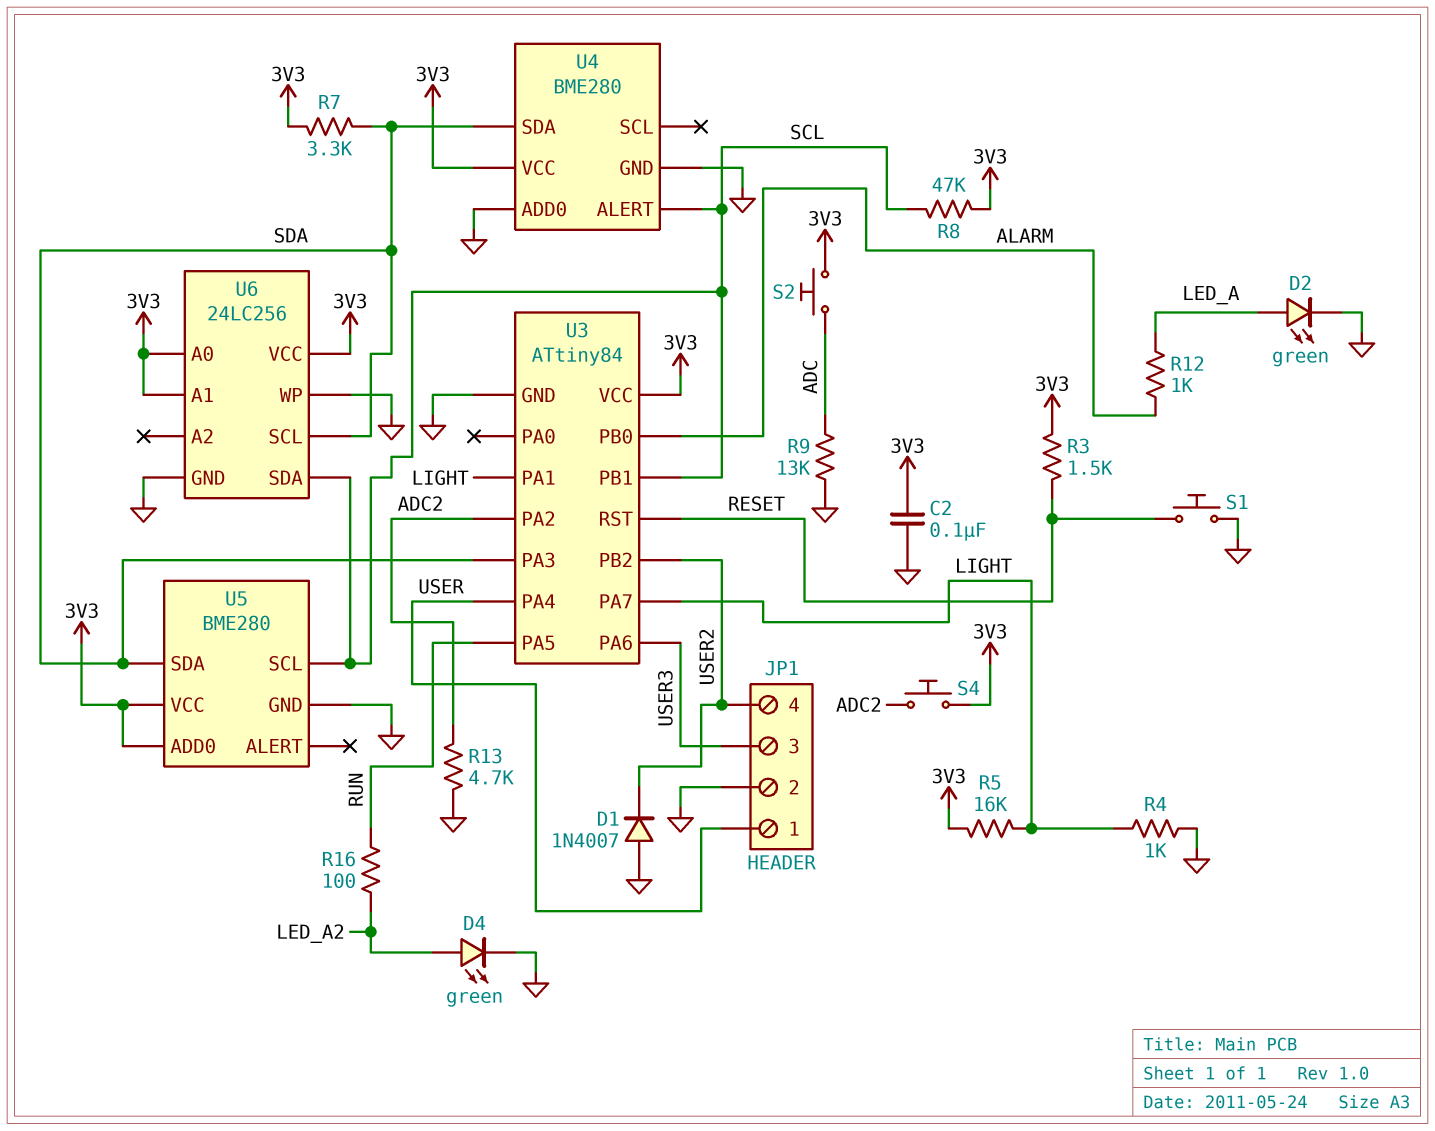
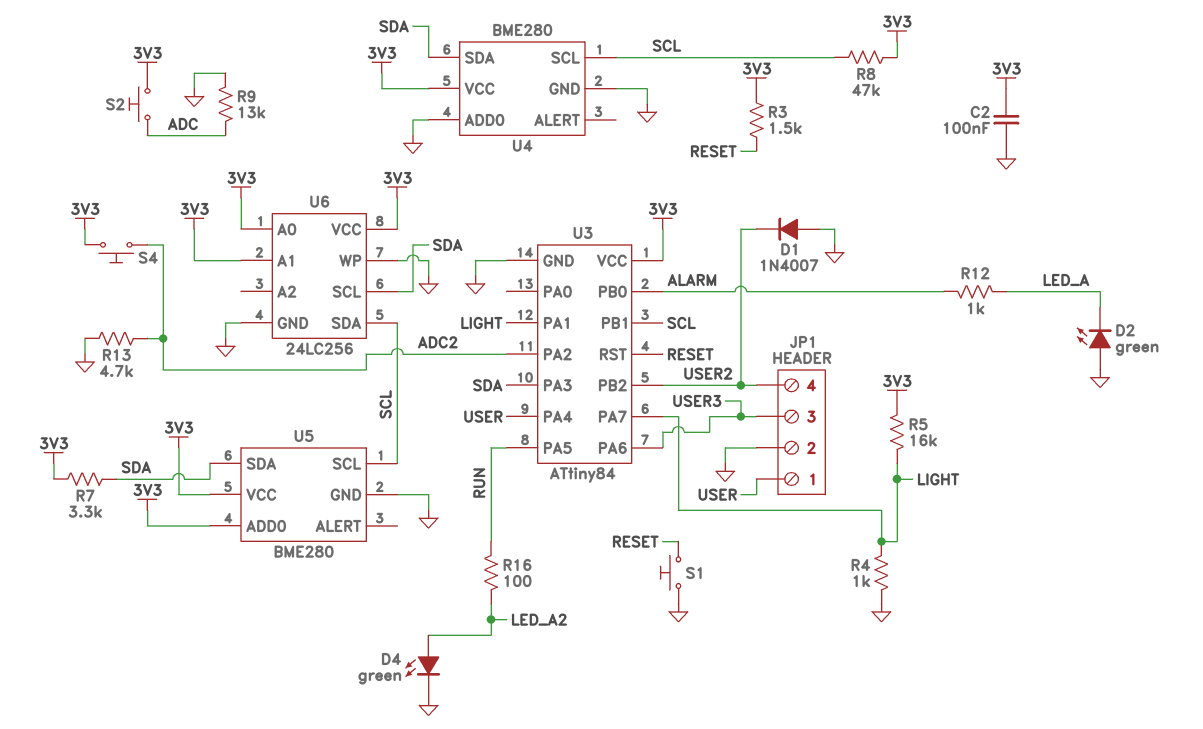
D2: LED green (A LED_A, K GND) -> LED green (A GND, K LED_A)
U4 pin ALERT: SCL -> none
U4 pin SCL: none -> SCL

